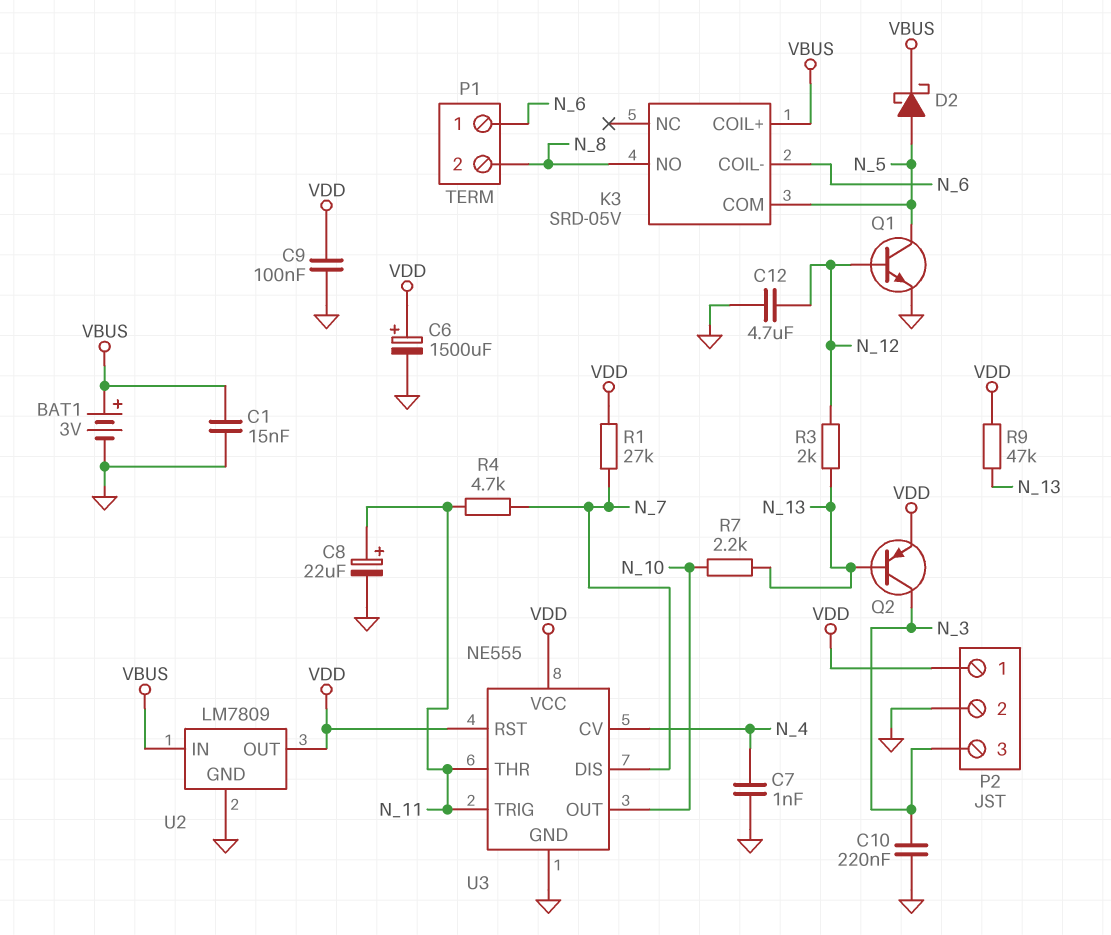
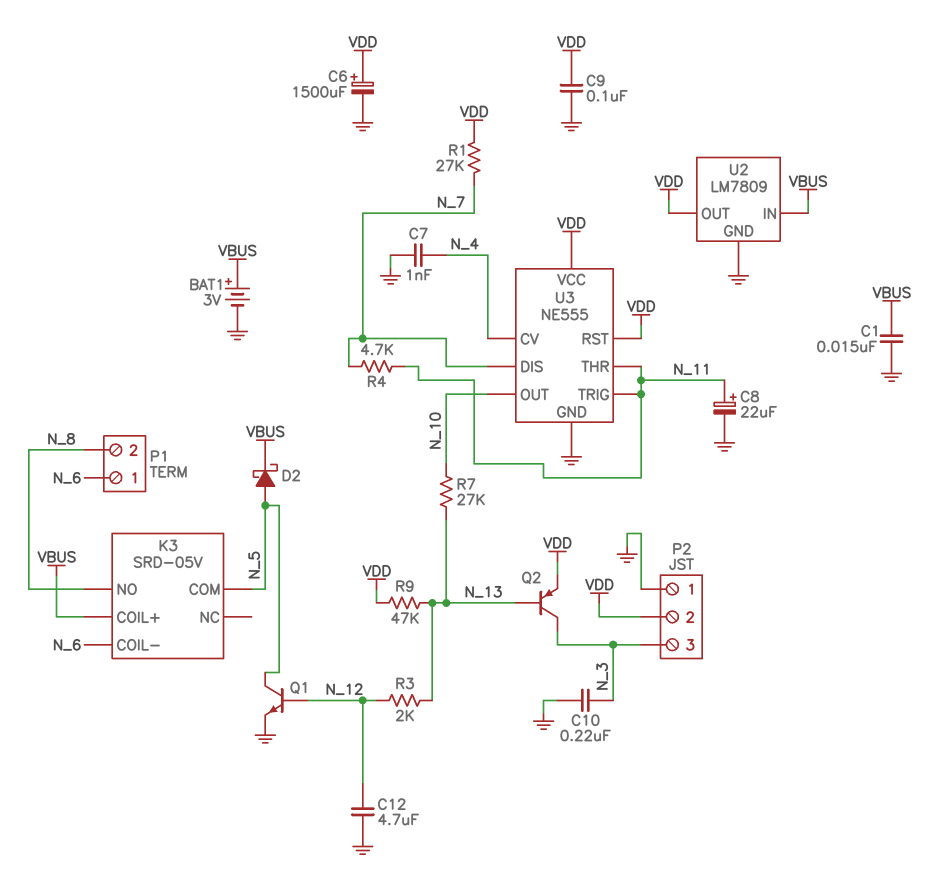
P2 pin 1: VDD -> GND
P2 pin 2: GND -> VDD
R7: 2.2k (N_10, N_13) -> 27k (N_10, N_13)

